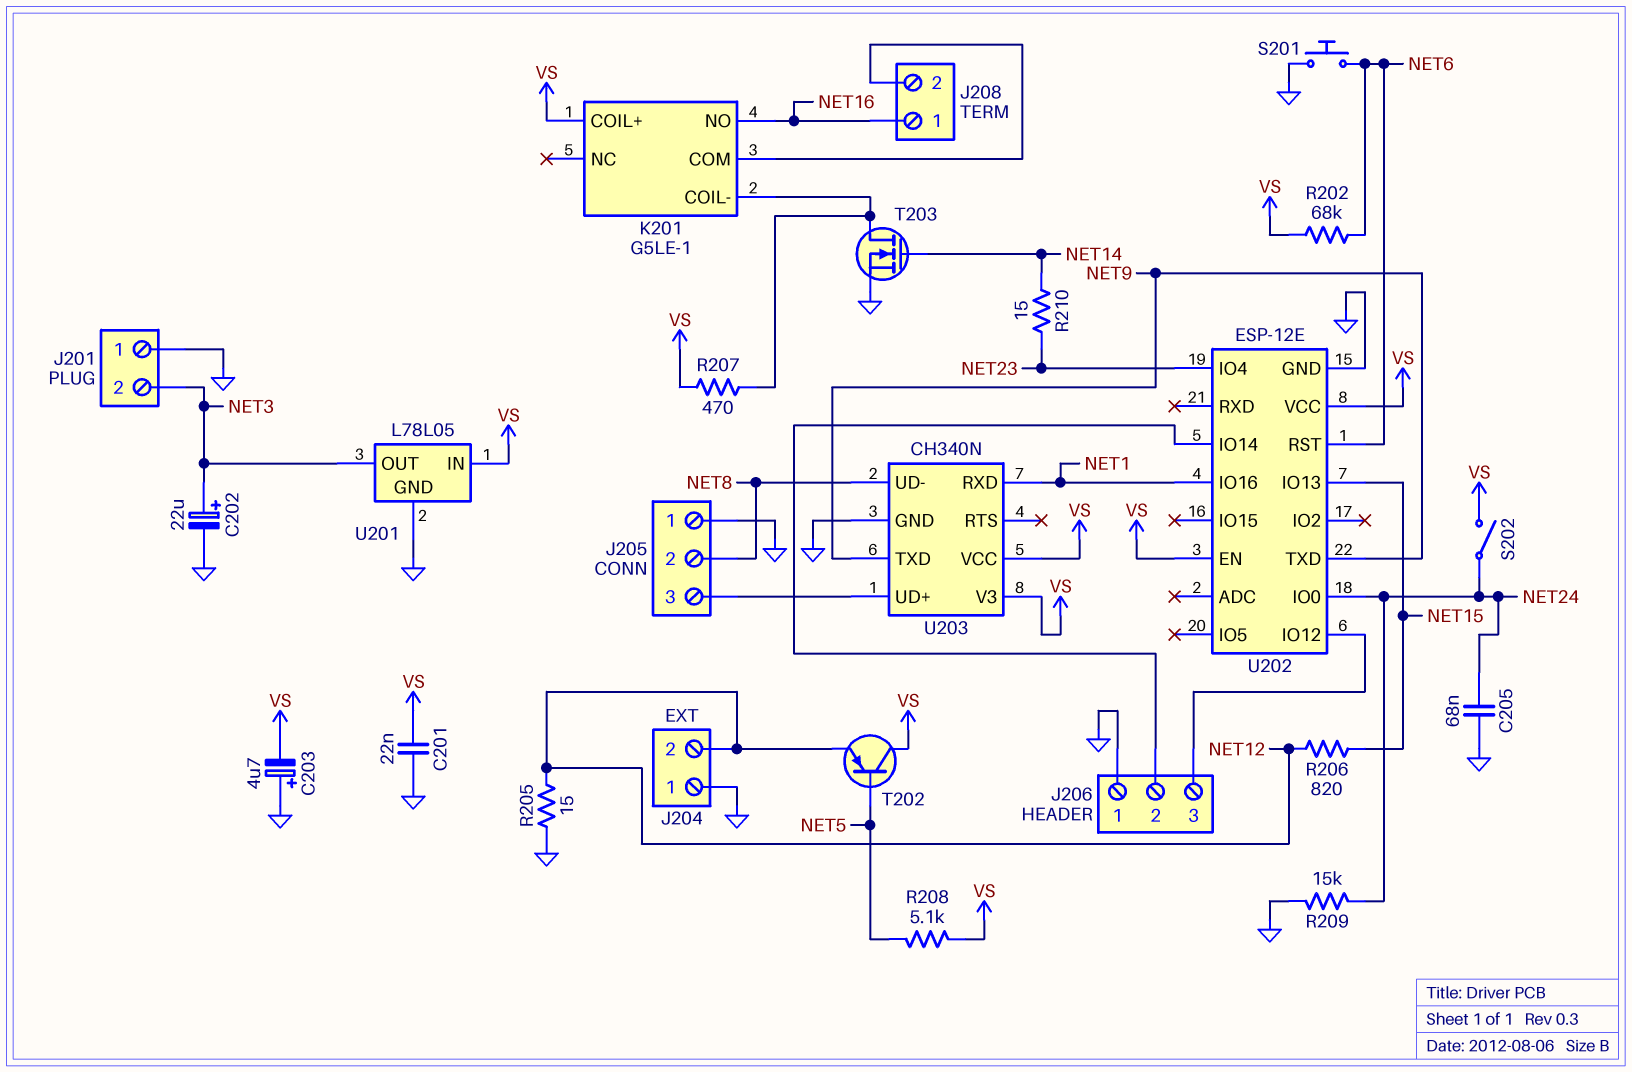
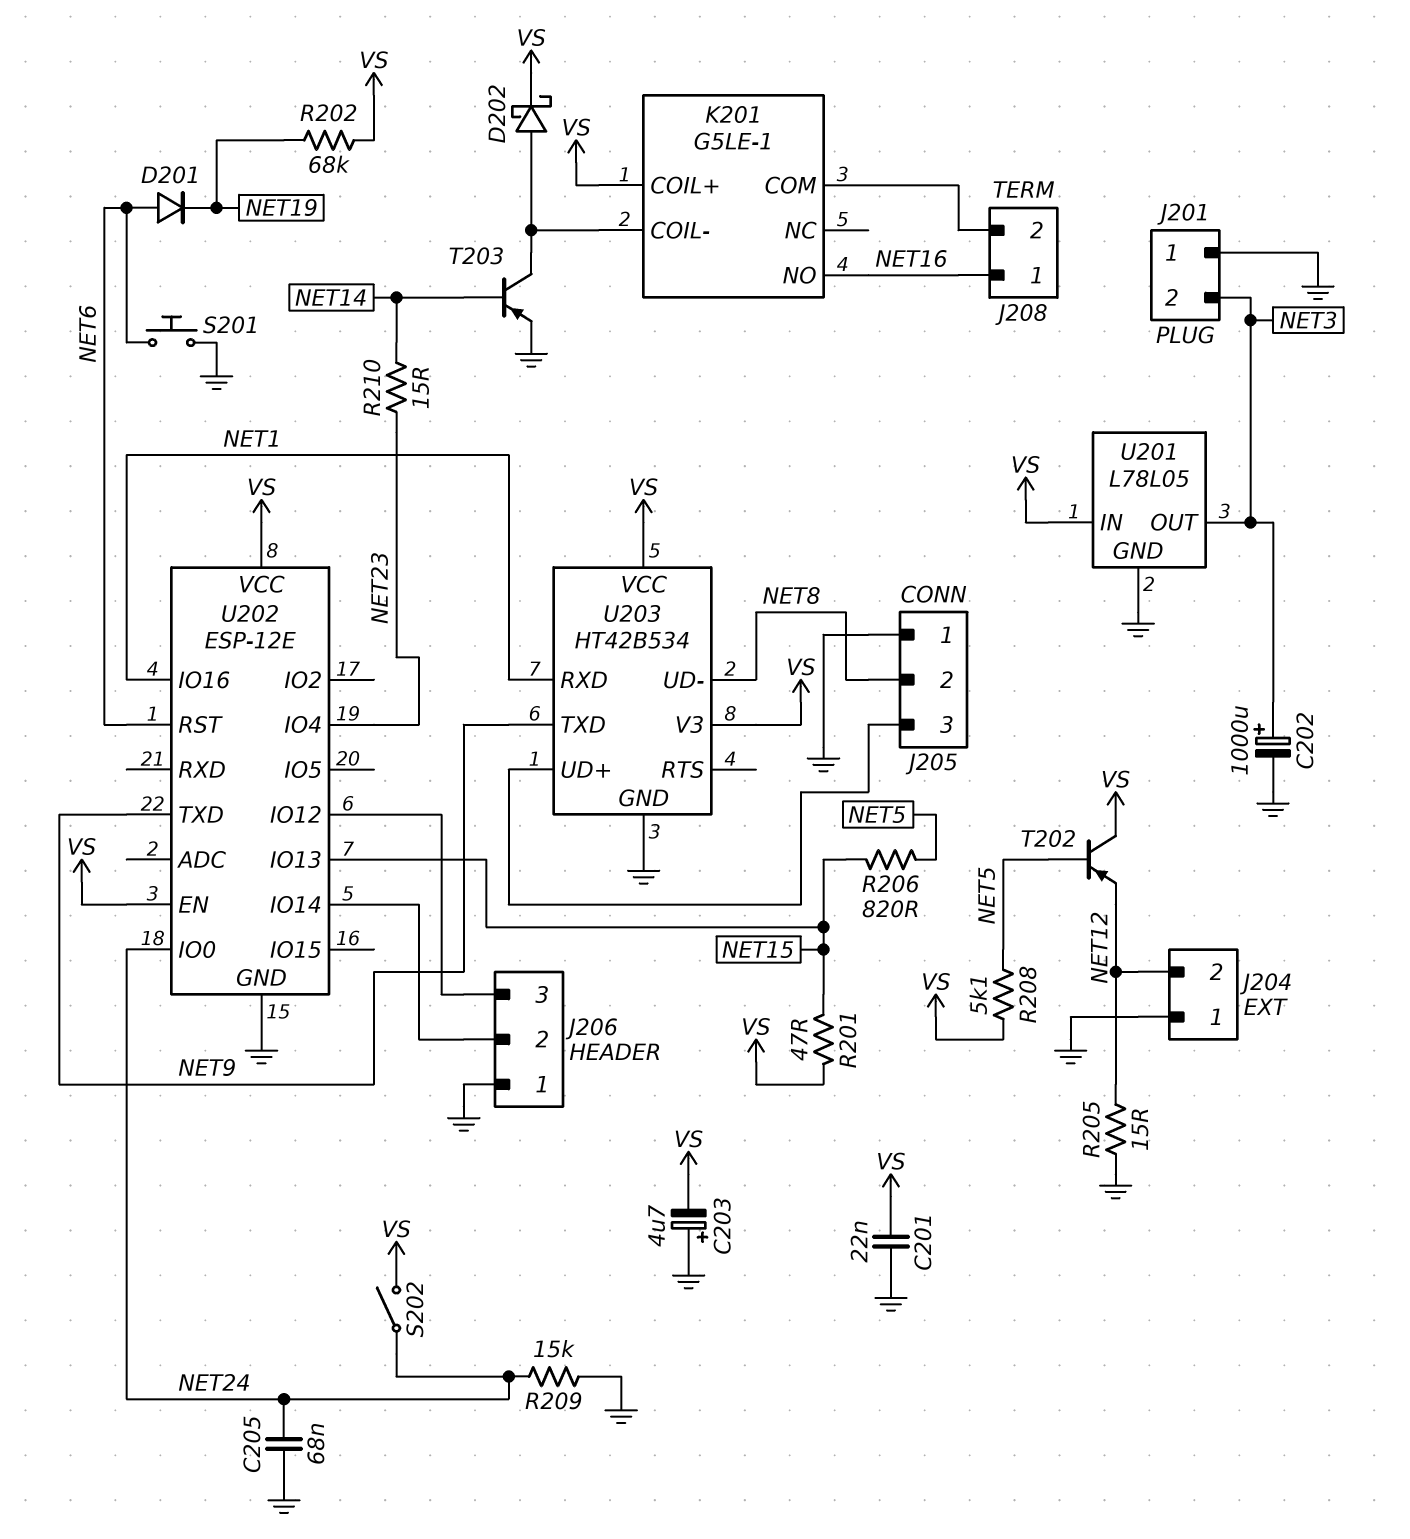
C202: 22uF (plus NET3, minus GND) -> 1000uF (plus NET3, minus GND)
D201: none -> diode (A NET6, K NET19)
D202: none -> schottky (A K201/COIL-, K VS)
R201: none -> 47 (NET15, VS)
R202: 68k (NET6, VS) -> 68k (NET19, VS)
R206: 820 (NET12, NET15) -> 820 (NET5, NET15)
R207: 470 (K201/COIL-, VS) -> none
T203: NMOS (G NET14, D K201/COIL-, S GND) -> PNP (B NET14, C K201/COIL-, E GND)
U203: CH340N -> HT42B534

